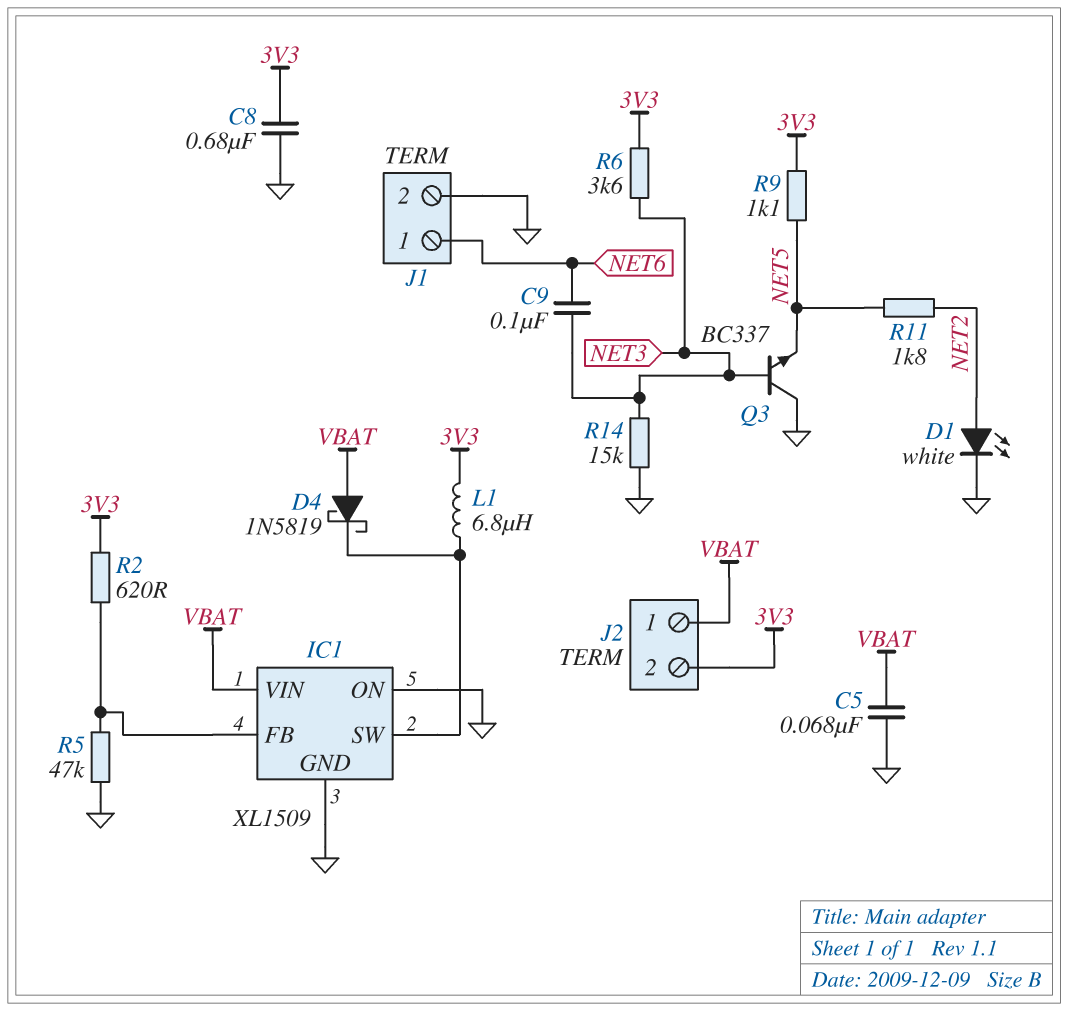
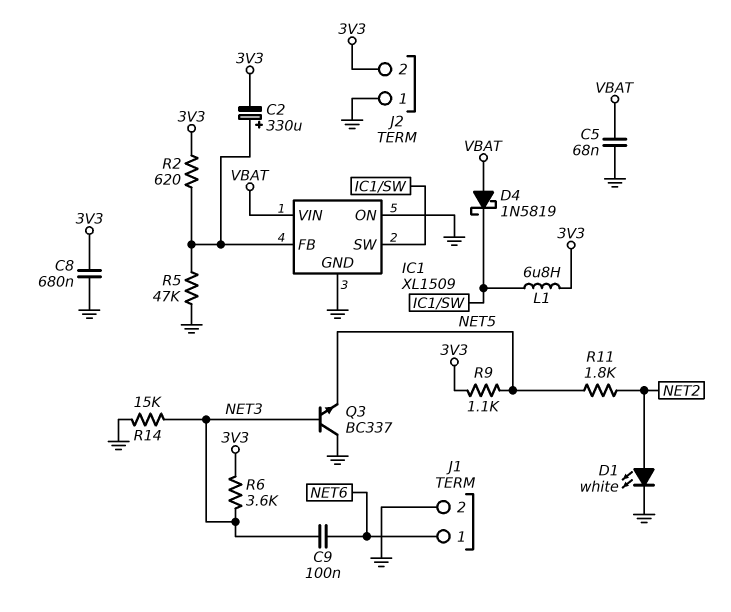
C2: none -> 330uF (plus IC1/FB, minus 3V3)
J2 pin 1: VBAT -> GND

